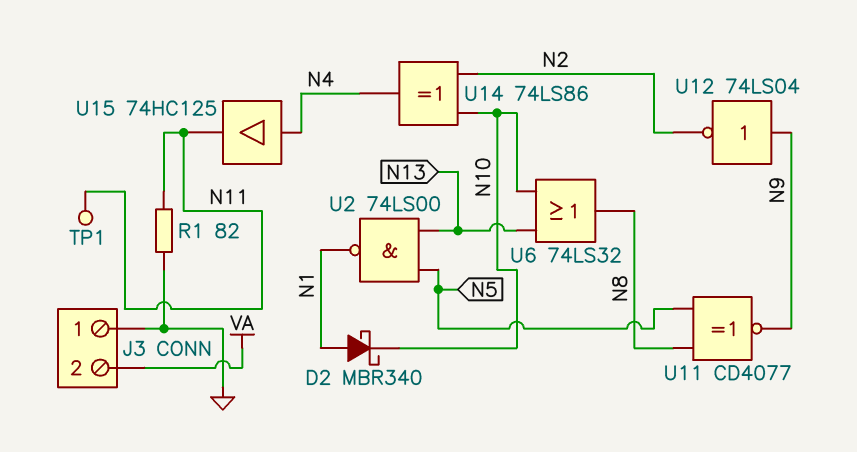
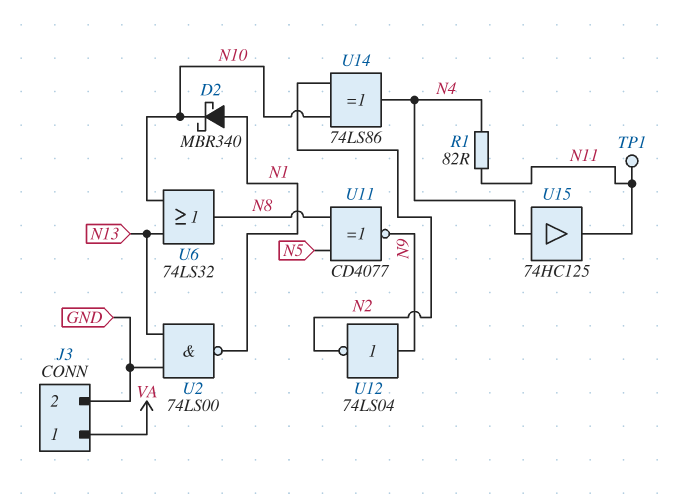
J3 pin 1: GND -> VA
J3 pin 2: VA -> GND
R1: 82 (GND, N11) -> 82 (N4, N11)
U2: NAND 74LS00 (in N5, in N13, out N1) -> NAND 74LS00 (in GND, in N13, out N1)

